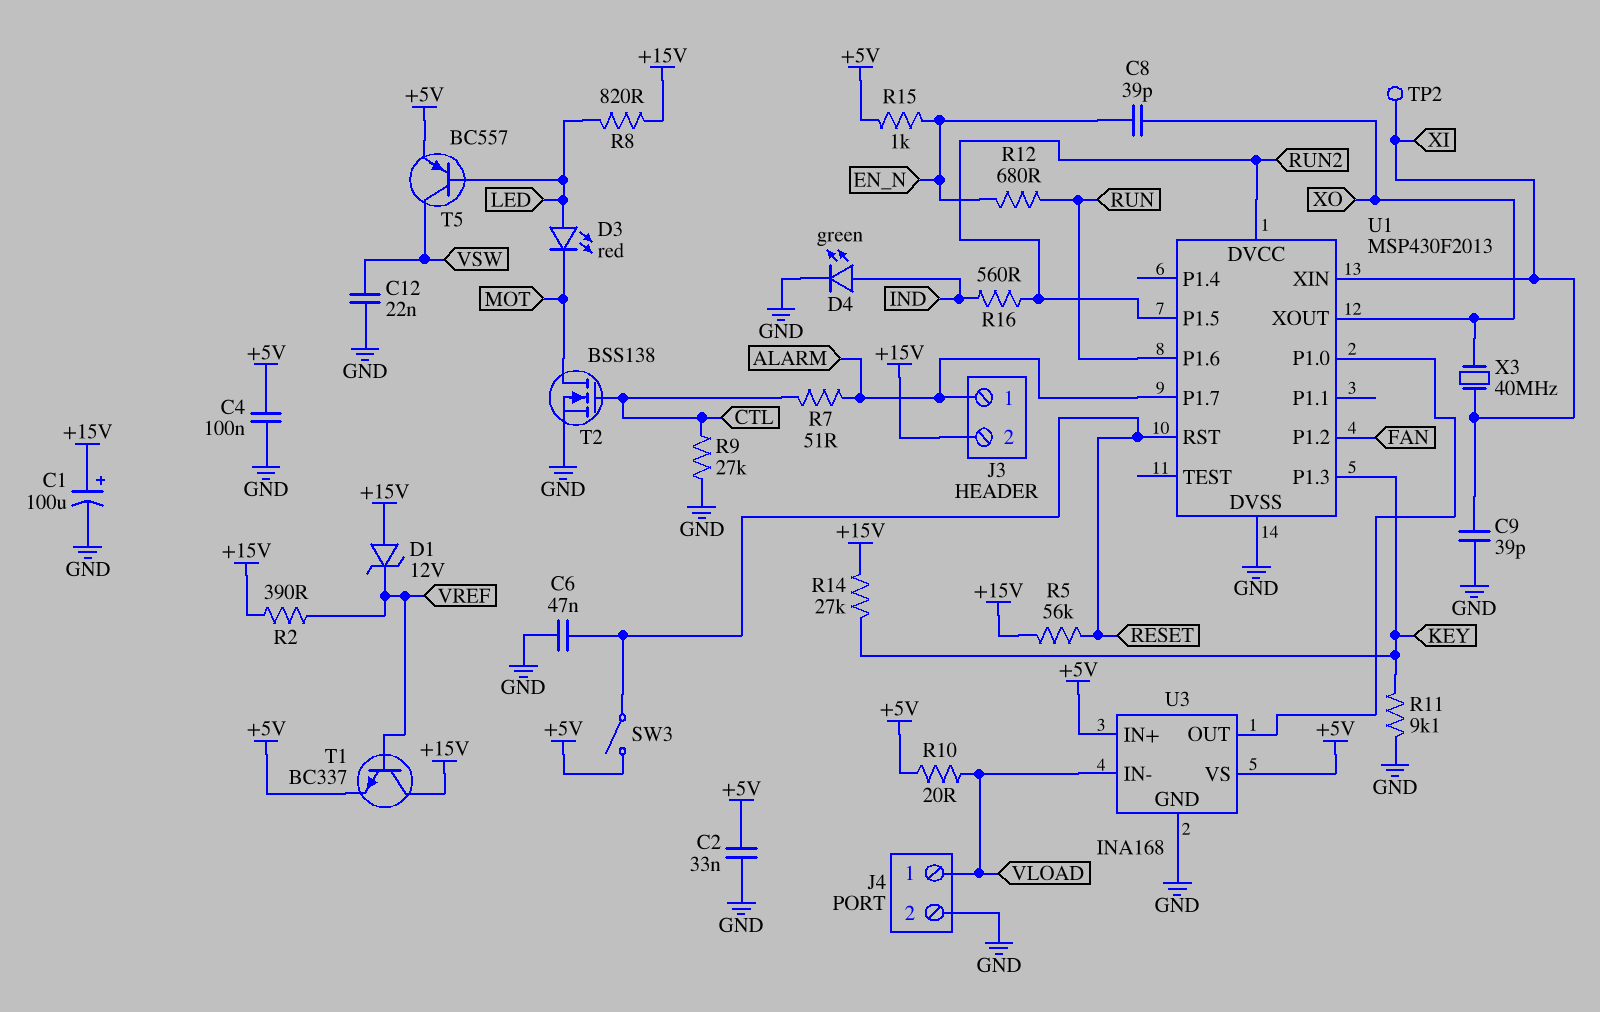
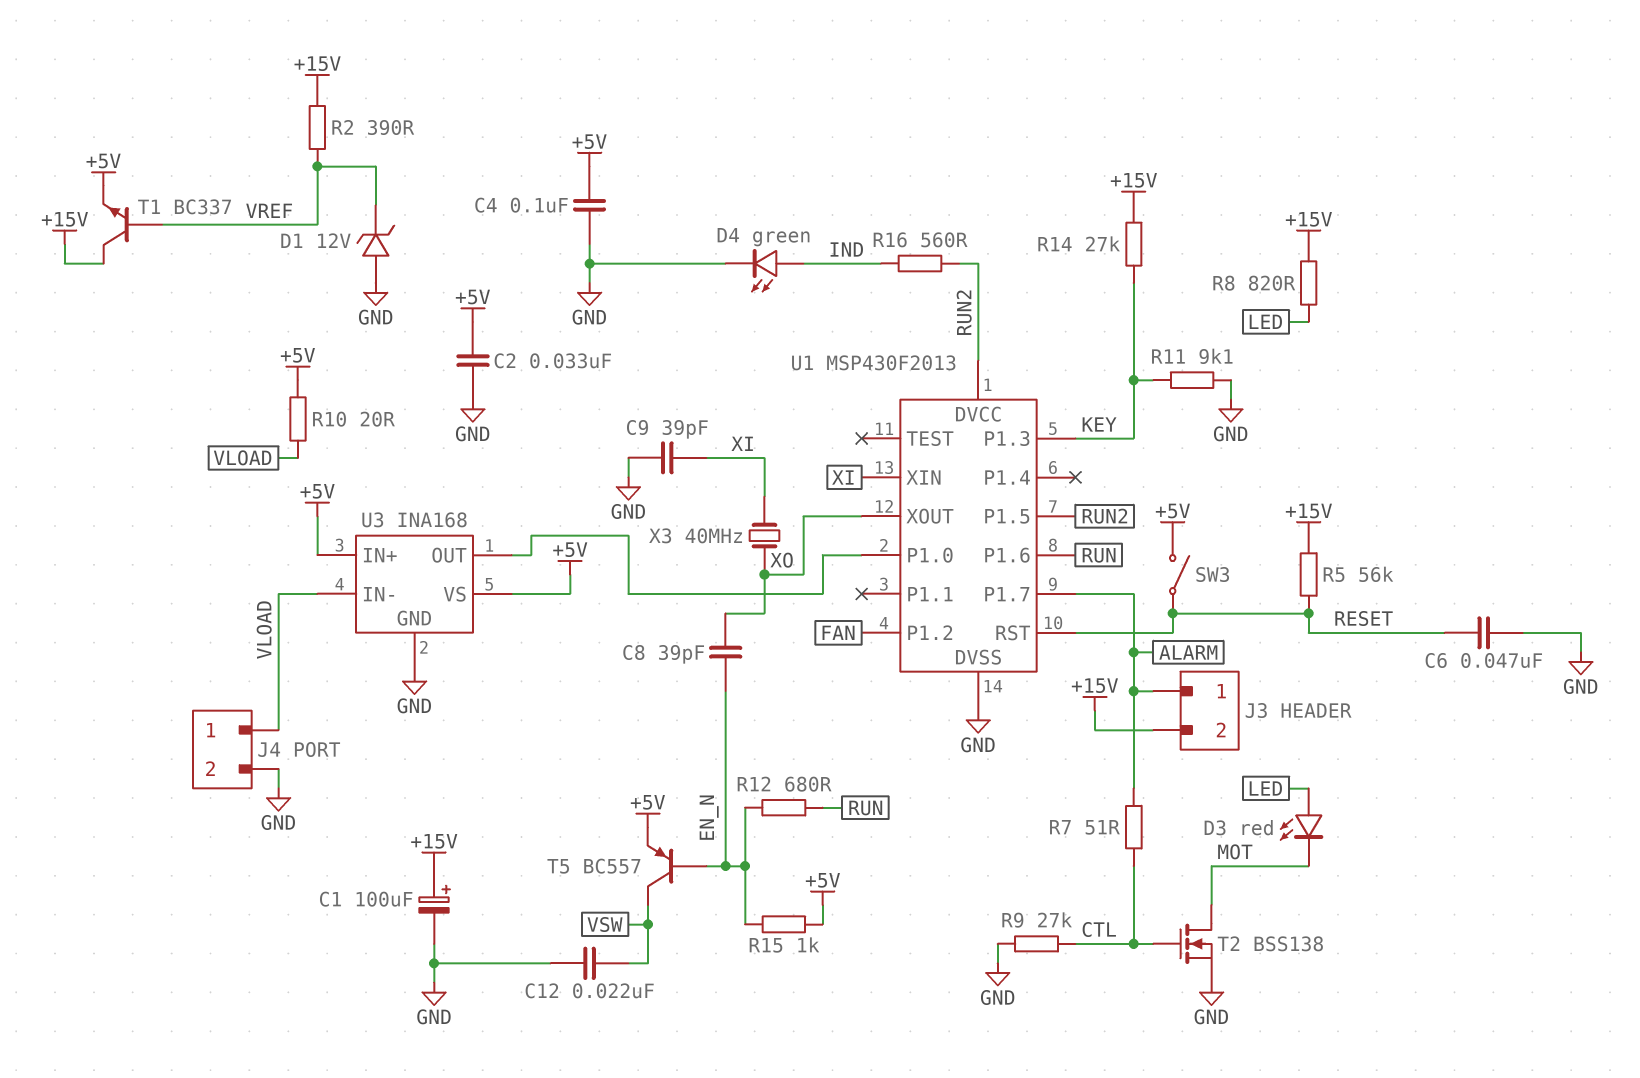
D1: zener 12V (A +15V, K VREF) -> zener 12V (A GND, K VREF)
T5: PNP BC557 (B LED, C VSW, E +5V) -> PNP BC557 (B EN_N, C VSW, E +5V)
TP2: test point (XI) -> none

